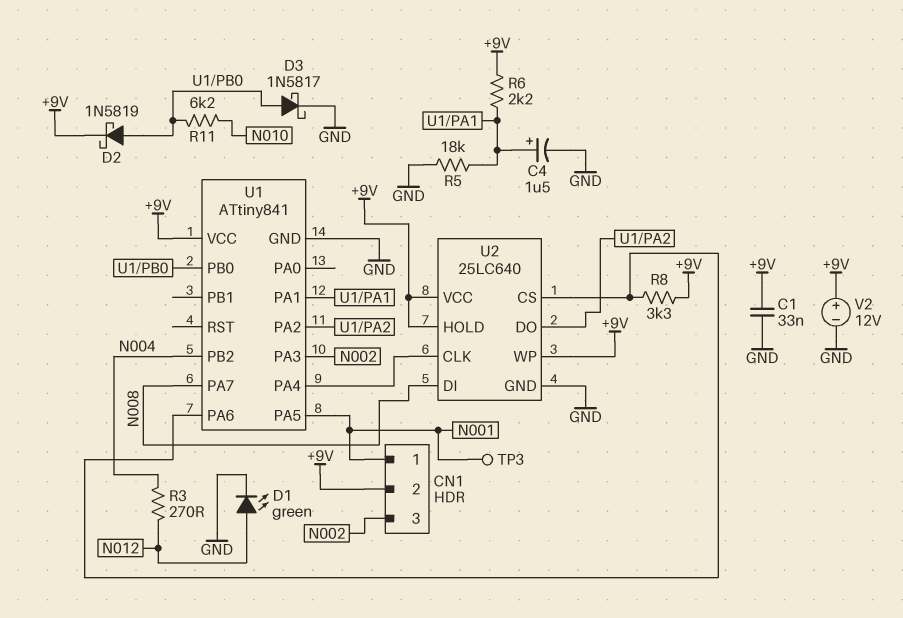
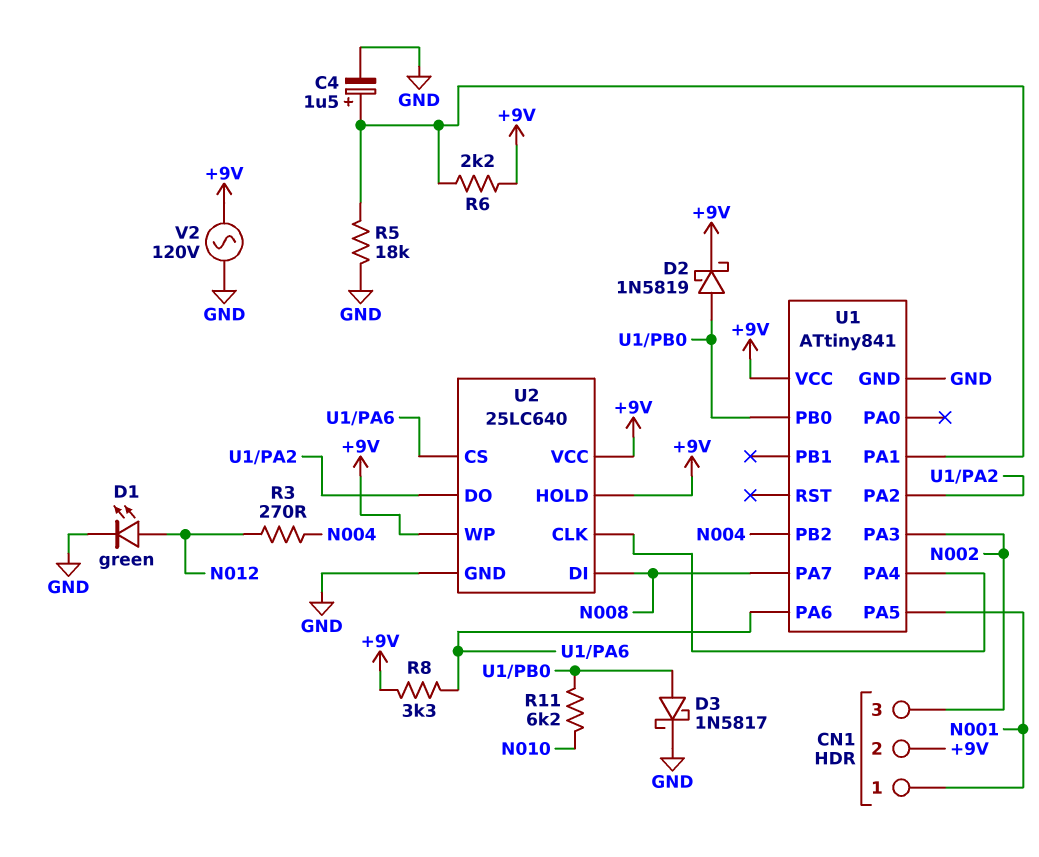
C1: 33nF (+9V, GND) -> none
TP3: test point (N001) -> none
V2: 12V (plus +9V, minus GND) -> AC 120V (+9V, GND)

